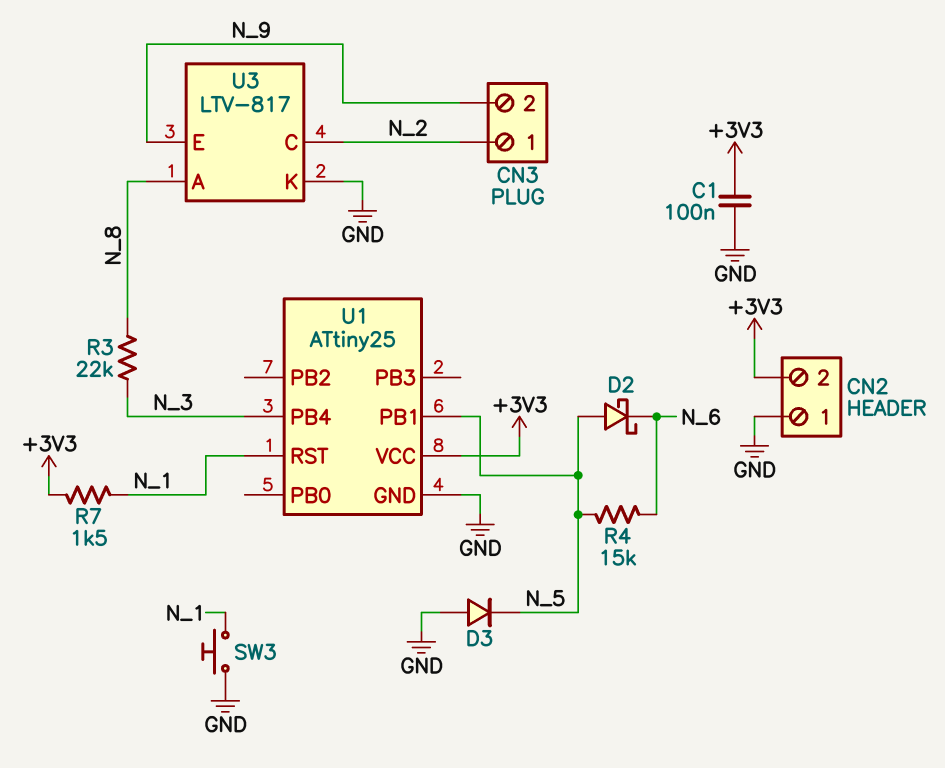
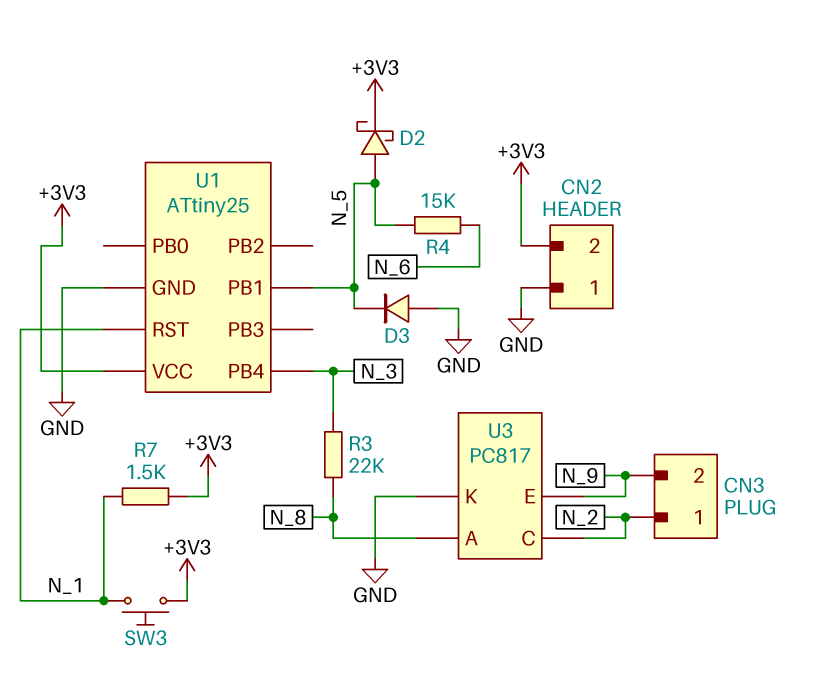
C1: 100nF (+3V3, GND) -> none
D2: schottky (A N_5, K N_6) -> schottky (A N_5, K +3V3)
SW3: button (GND, N_1) -> button (+3V3, N_1)
U3: LTV-817 -> PC817

